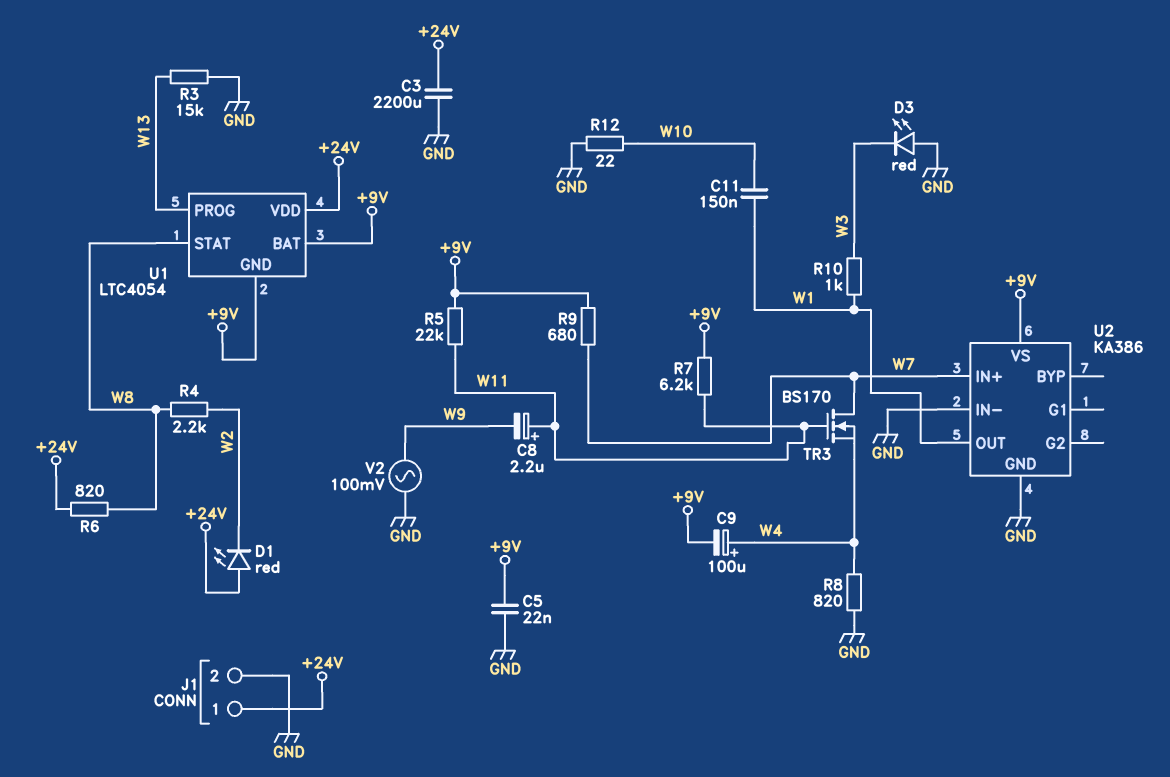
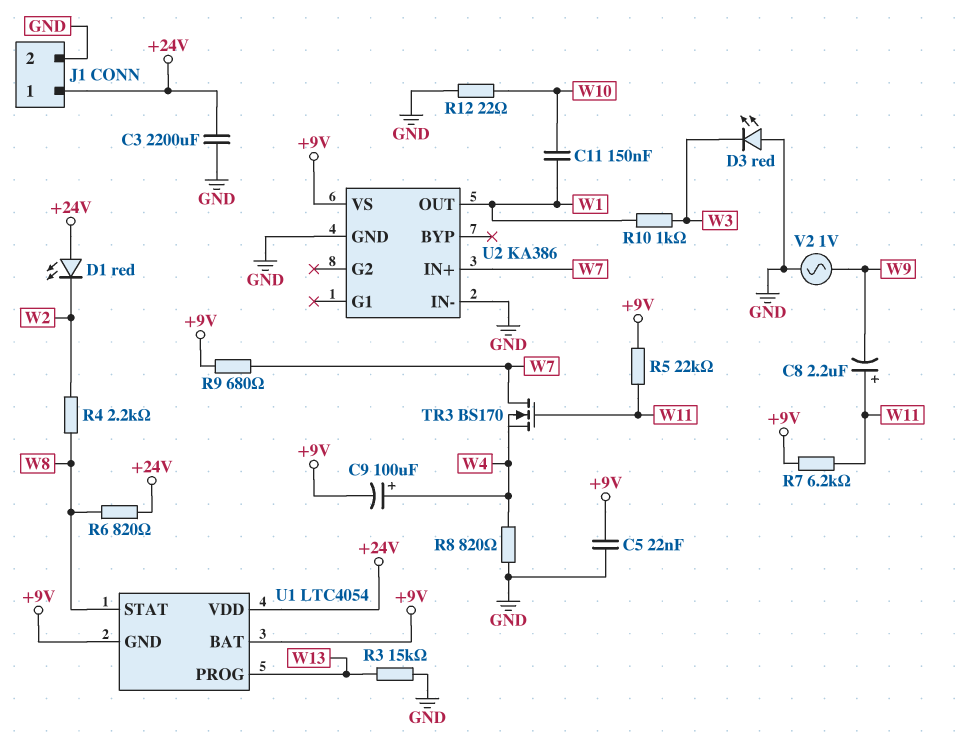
V2: AC 100mV (GND, W9) -> AC 1V (GND, W9)

